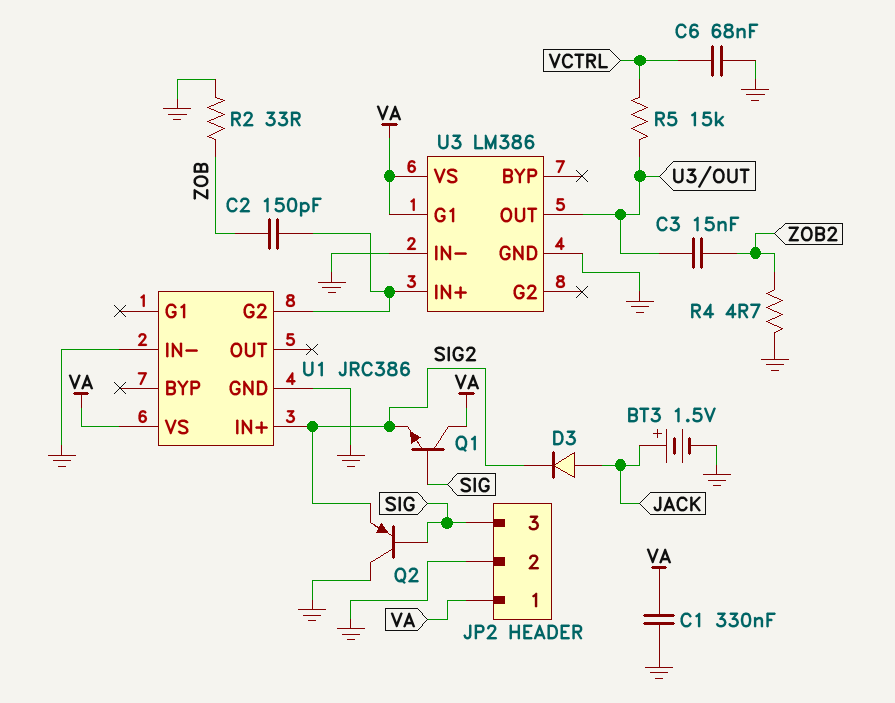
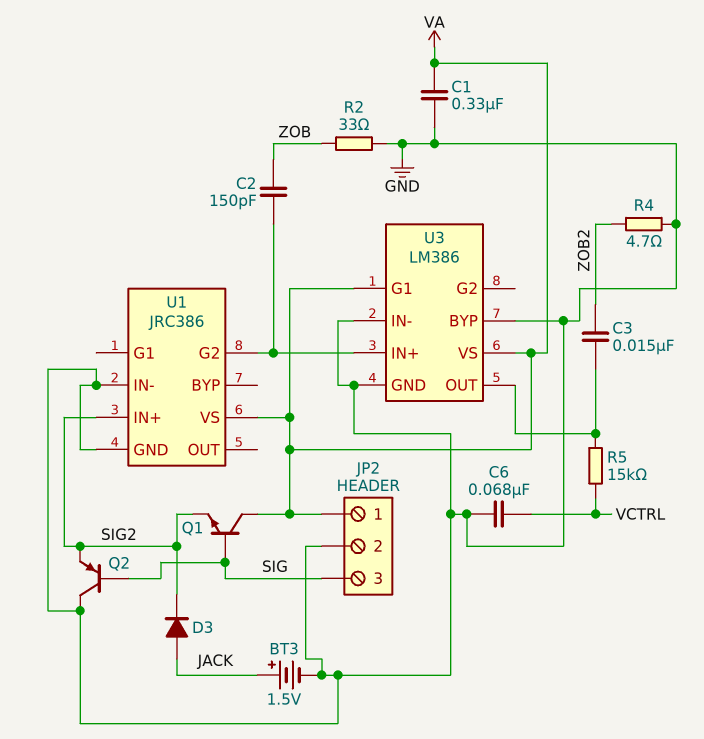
U3 pin BYP: none -> GND

